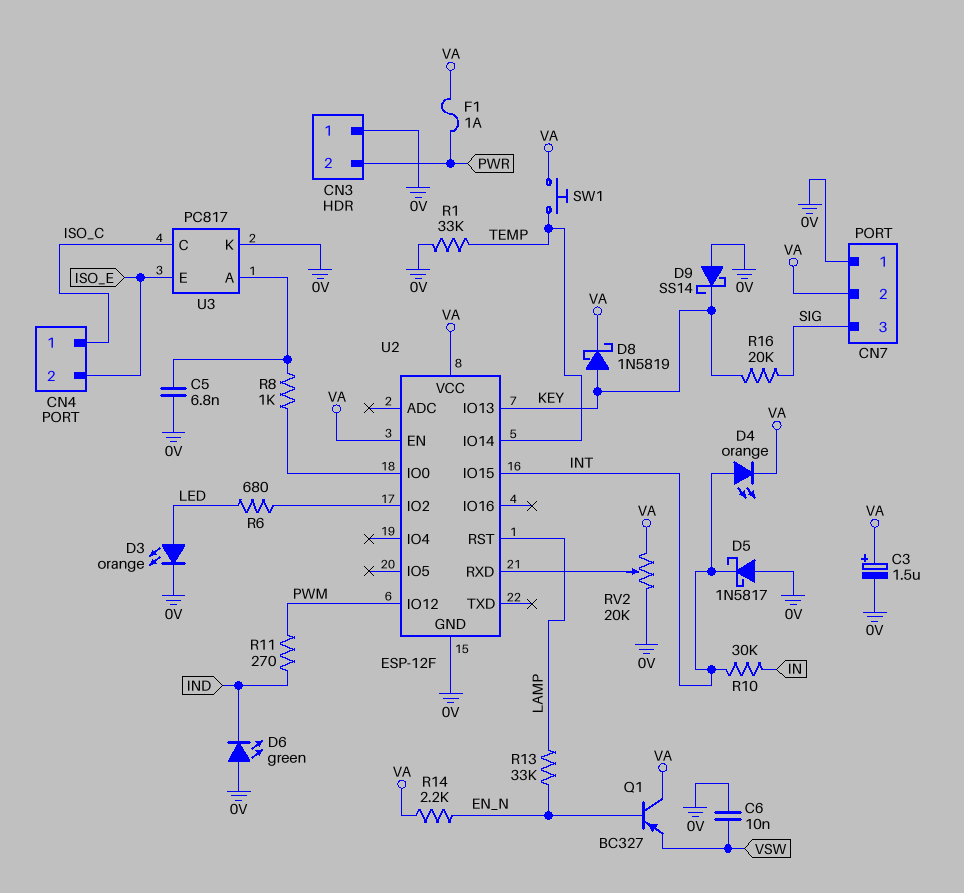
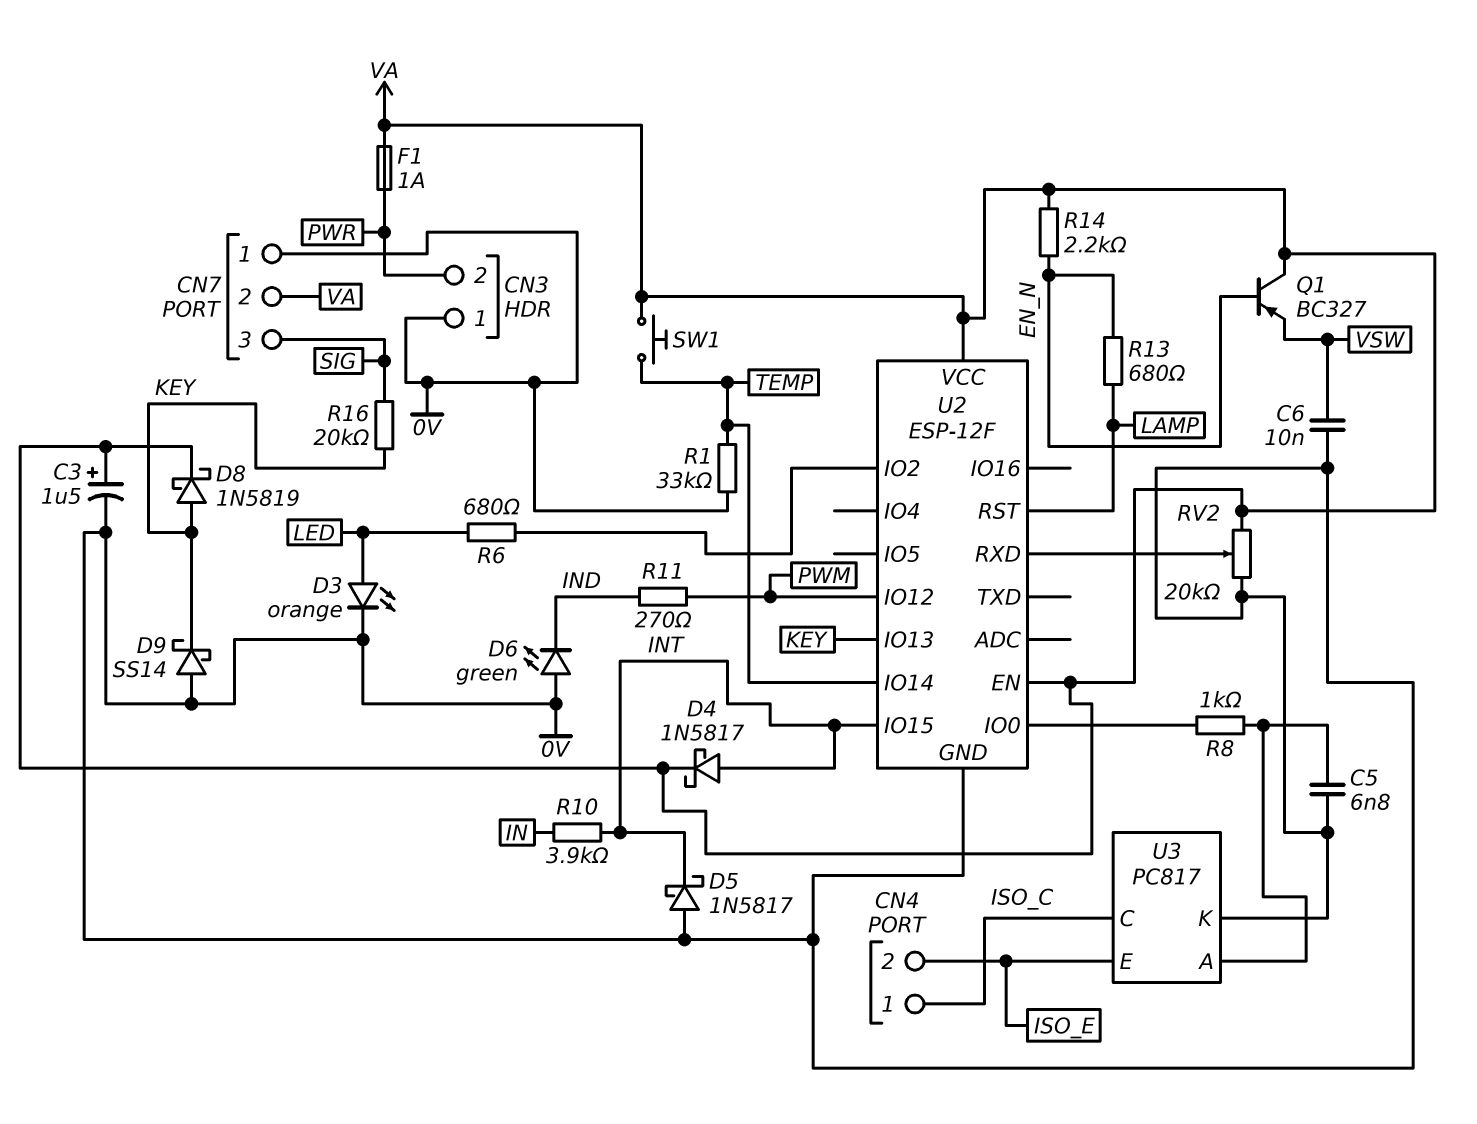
D4: LED orange (A INT, K VA) -> schottky 1N5817 (A INT, K VA)
R10: 30k (IN, INT) -> 3.9k (IN, INT)
R13: 33k (EN_N, LAMP) -> 680 (EN_N, LAMP)

